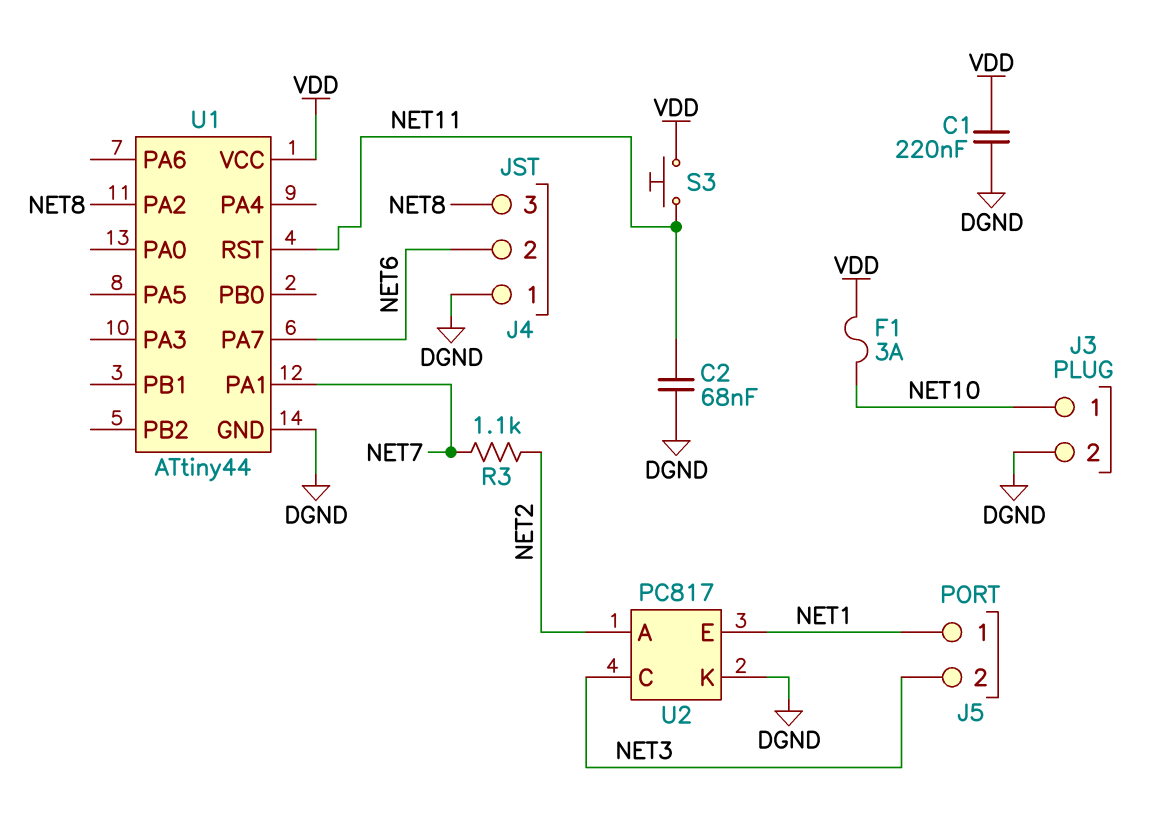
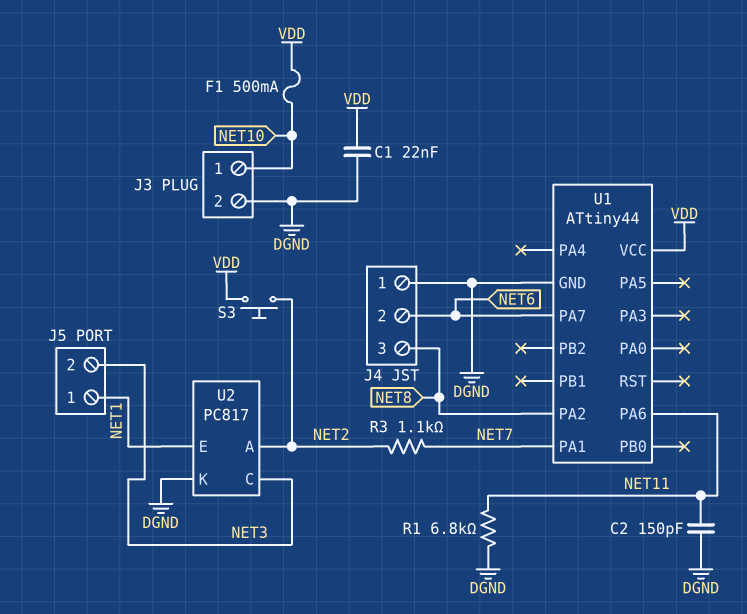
C1: 220nF (DGND, VDD) -> 22nF (DGND, VDD)
C2: 68nF (DGND, NET11) -> 150pF (DGND, NET11)
F1: 3A (NET10, VDD) -> 500mA (NET10, VDD)
R1: none -> 6.8k (DGND, NET11)
S3: button (NET11, VDD) -> button (NET2, VDD)
U1 pin PA6: none -> NET11
U1 pin RST: NET11 -> none

